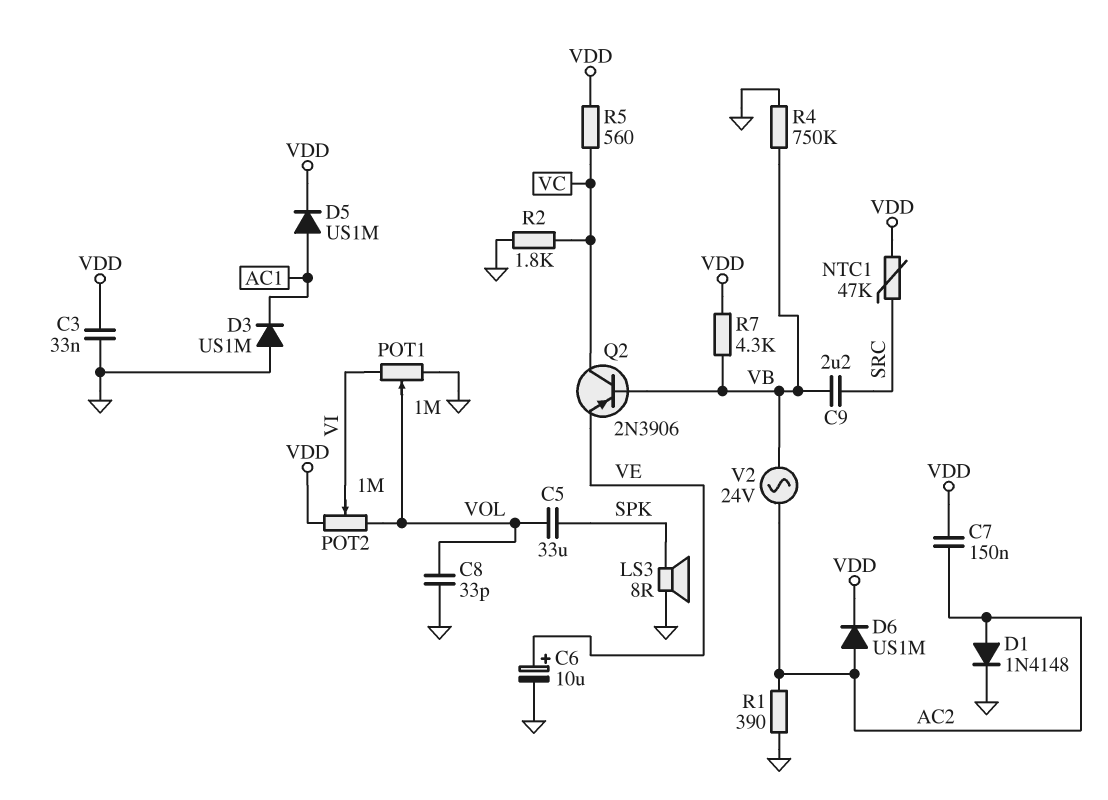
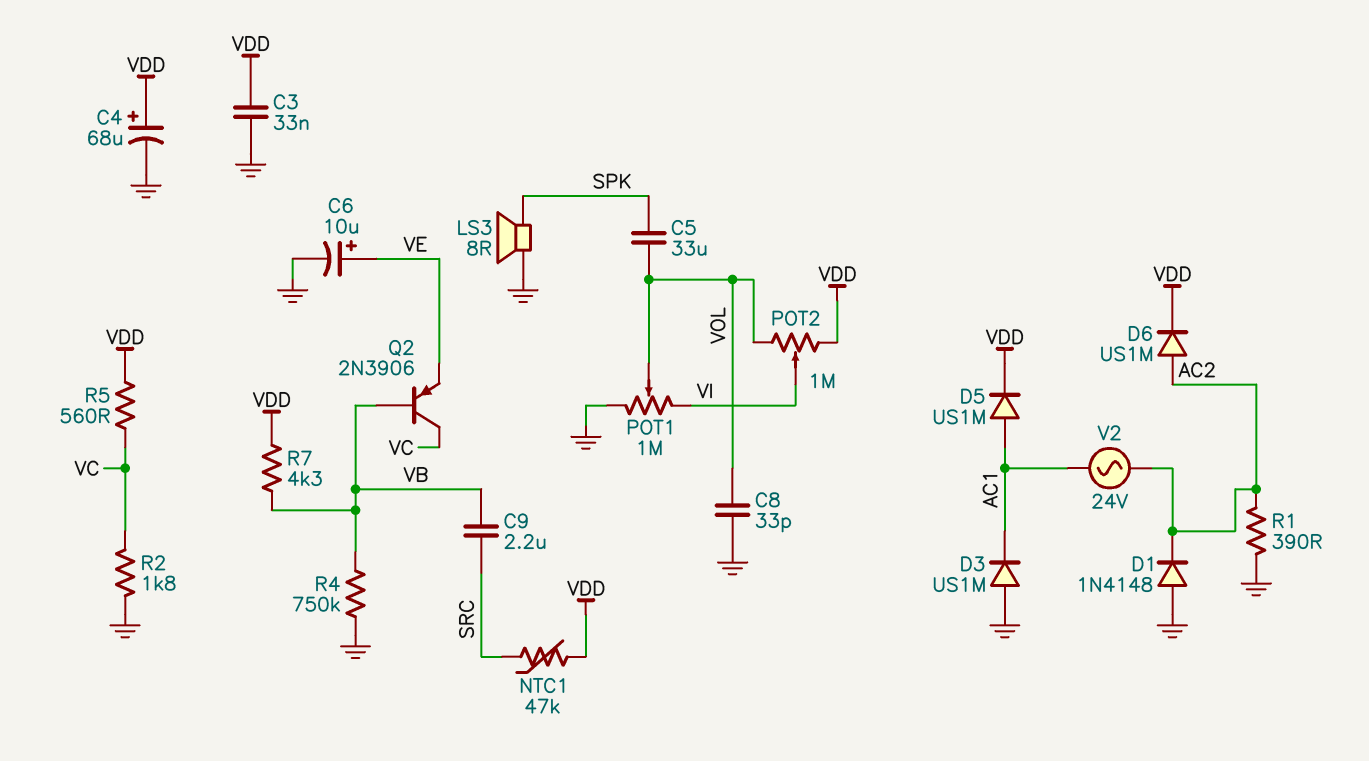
C4: none -> 68uF (plus VDD, minus GND)
C7: 150nF (AC2, VDD) -> none
D1: diode 1N4148 (A AC2, K GND) -> diode 1N4148 (A GND, K AC2)
V2: AC 24V (AC2, VB) -> AC 24V (AC1, AC2)

